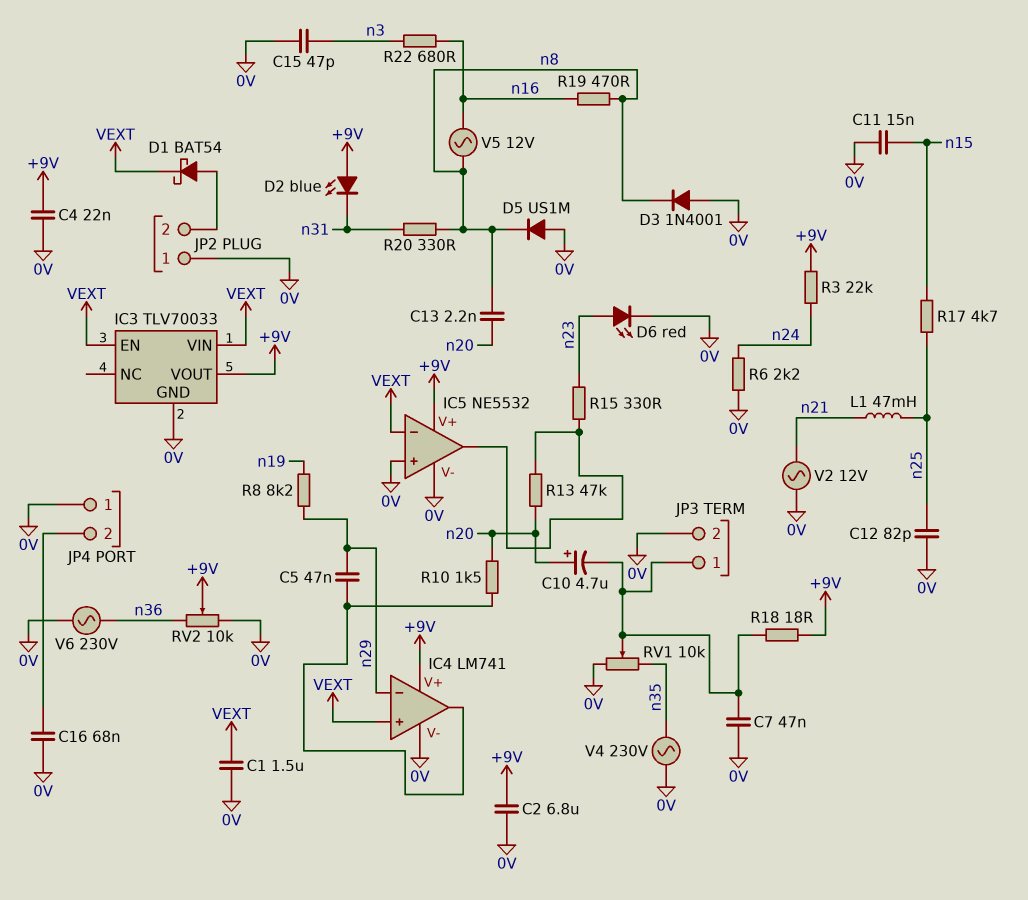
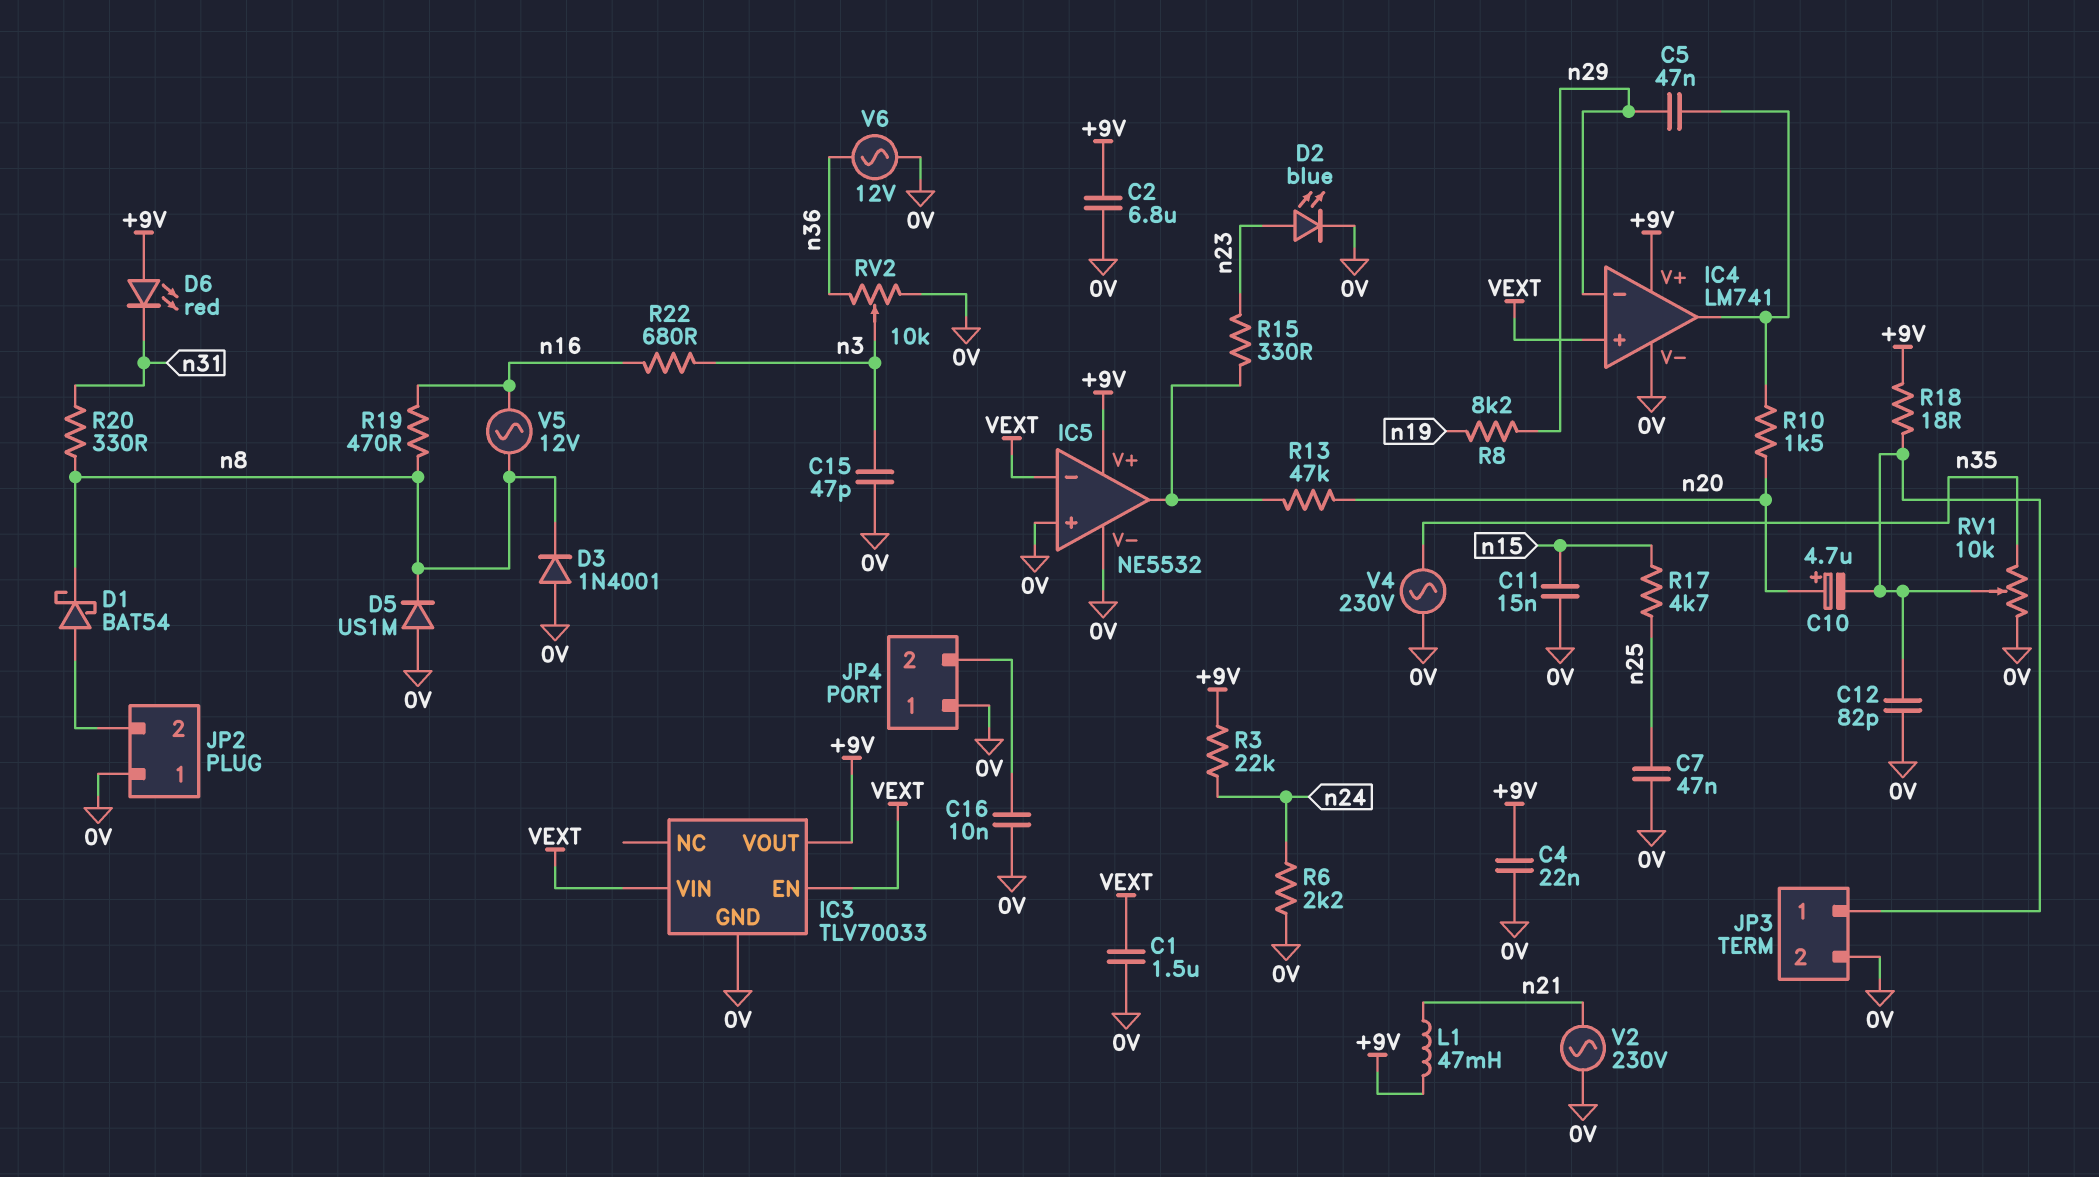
C7: 47nF (0V, JP3/1) -> 47nF (0V, n25)
C12: 82pF (0V, n25) -> 82pF (0V, JP3/1)
C13: 2.2nF (n8, n20) -> none
C16: 68nF (0V, JP4/2) -> 10nF (0V, JP4/2)
D1: schottky BAT54 (A JP2/2, K VEXT) -> schottky BAT54 (A JP2/2, K n8)
D2: LED blue (A +9V, K n31) -> LED blue (A n23, K 0V)
D6: LED red (A n23, K 0V) -> LED red (A +9V, K n31)
L1: 47mH (n21, n25) -> 47mH (+9V, n21)
RV2: 10k (0V, n36, wiper +9V) -> 10k (0V, n36, wiper n3)
V2: AC 12V (0V, n21) -> AC 230V (0V, n21)
V6: AC 230V (0V, n36) -> AC 12V (0V, n36)

